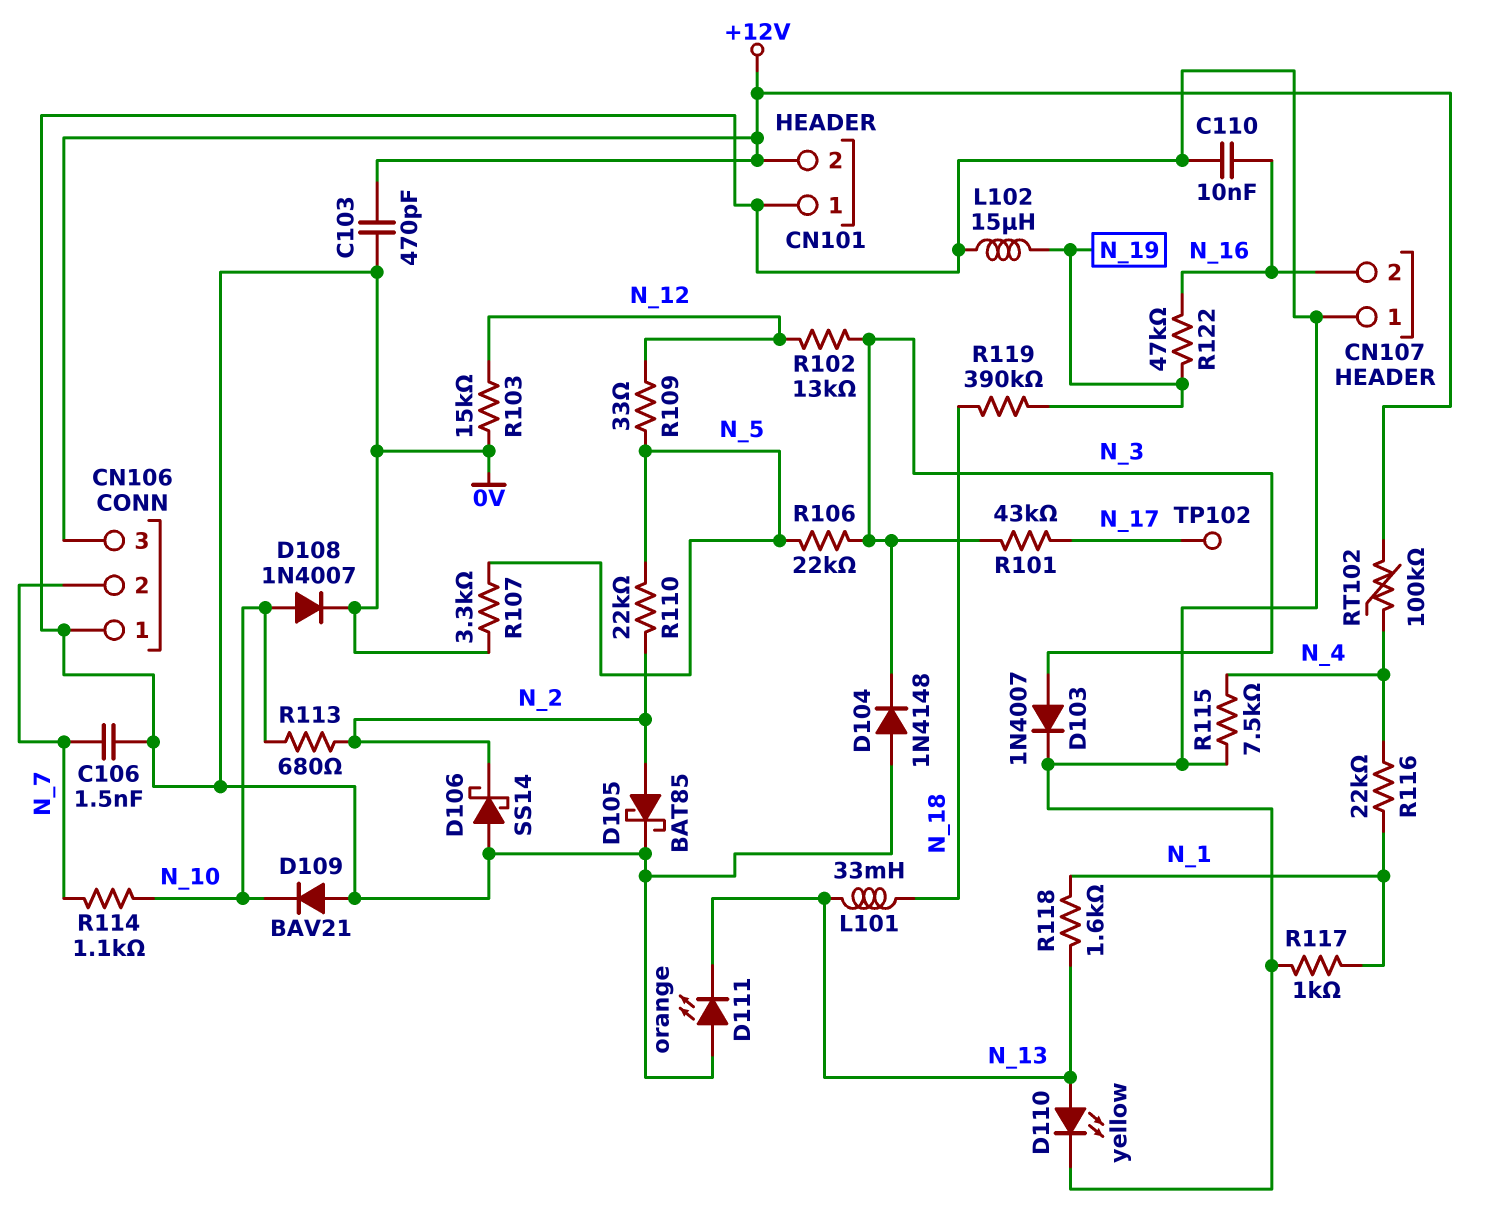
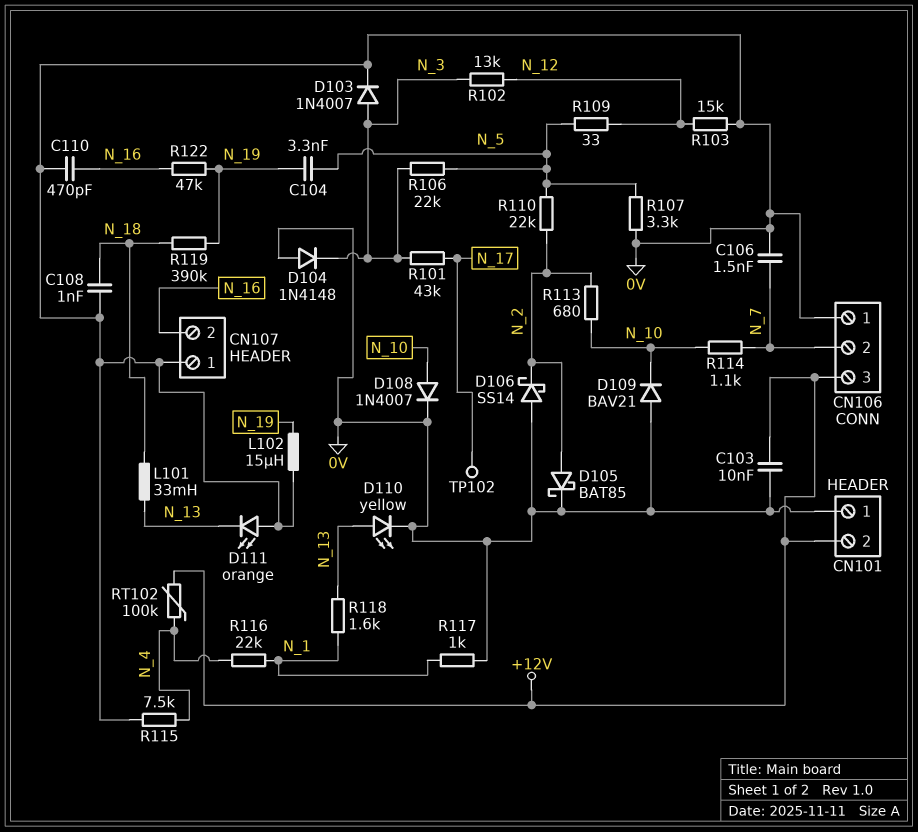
C103: 470pF (+12V, 0V) -> 10nF (+12V, 0V)
C104: none -> 3.3nF (N_5, N_19)
C108: none -> 1nF (0V, N_18)
C110: 10nF (0V, N_16) -> 470pF (0V, N_16)

